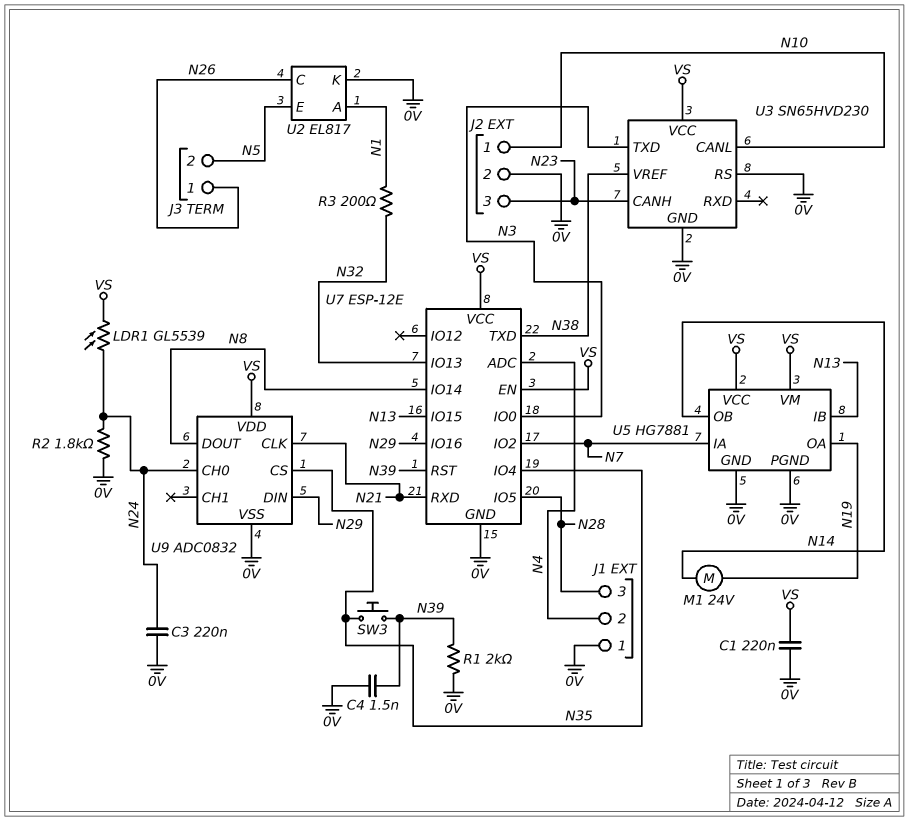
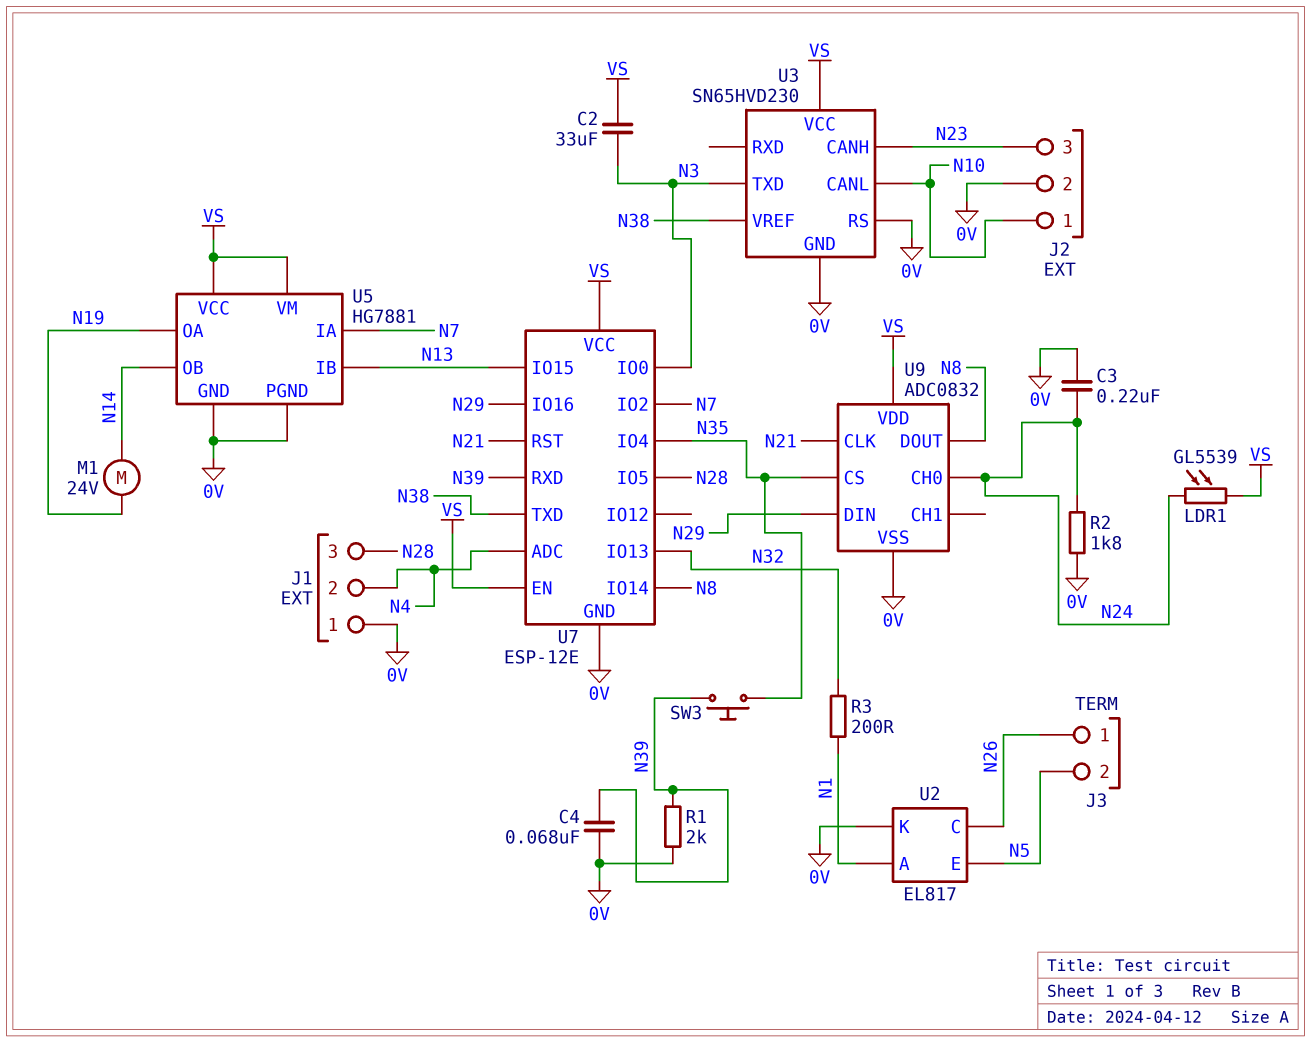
C1: 220nF (0V, VS) -> none
C2: none -> 33uF (N3, VS)
C4: 1.5nF (0V, N39) -> 68nF (0V, N39)
U7 pin RST: N39 -> N21
U7 pin RXD: N21 -> N39

